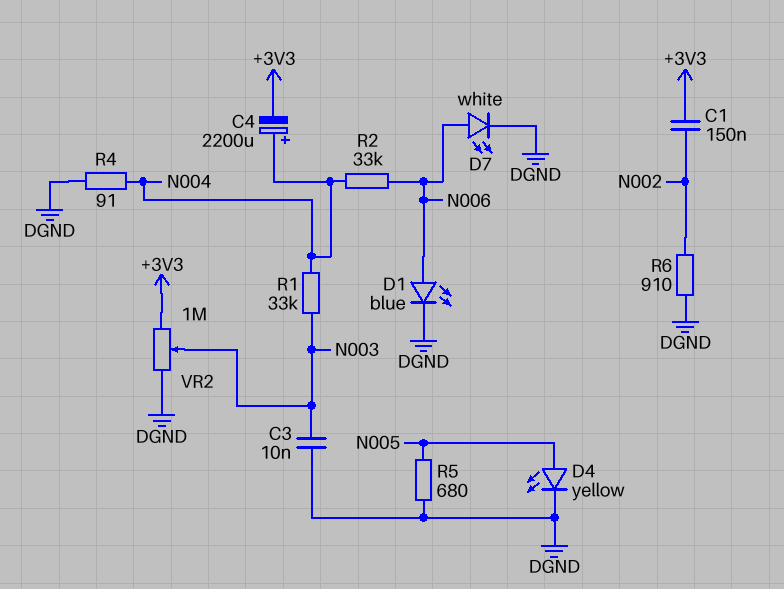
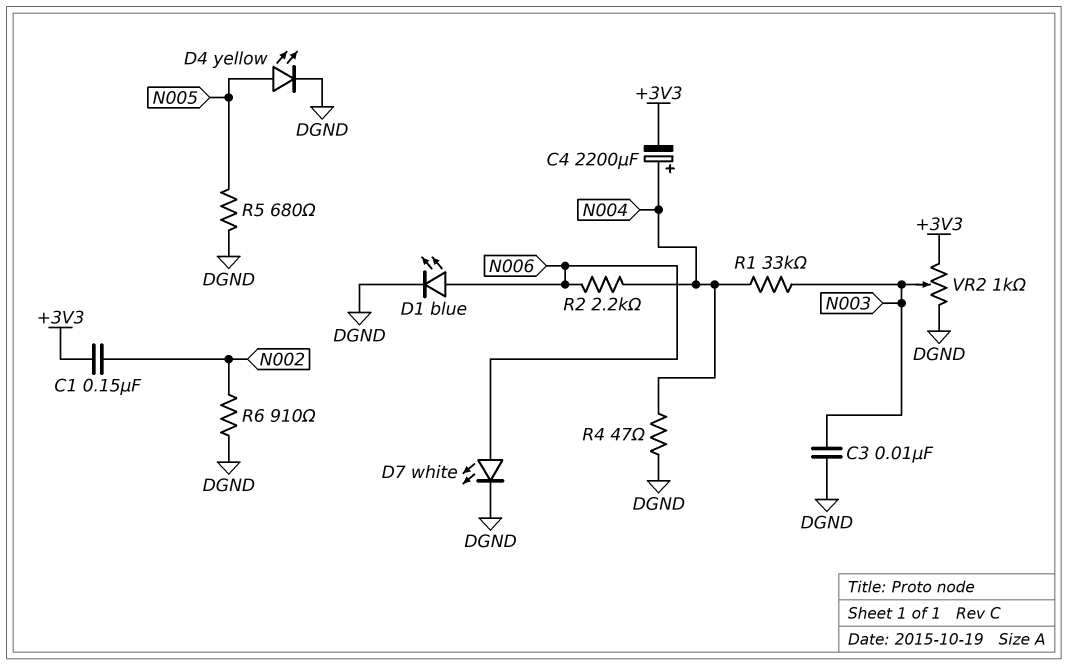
R2: 33k (N004, N006) -> 2.2k (N004, N006)
R4: 91 (DGND, N004) -> 47 (DGND, N004)
VR2: 1M (+3V3, DGND, wiper N003) -> 1k (+3V3, DGND, wiper N003)

